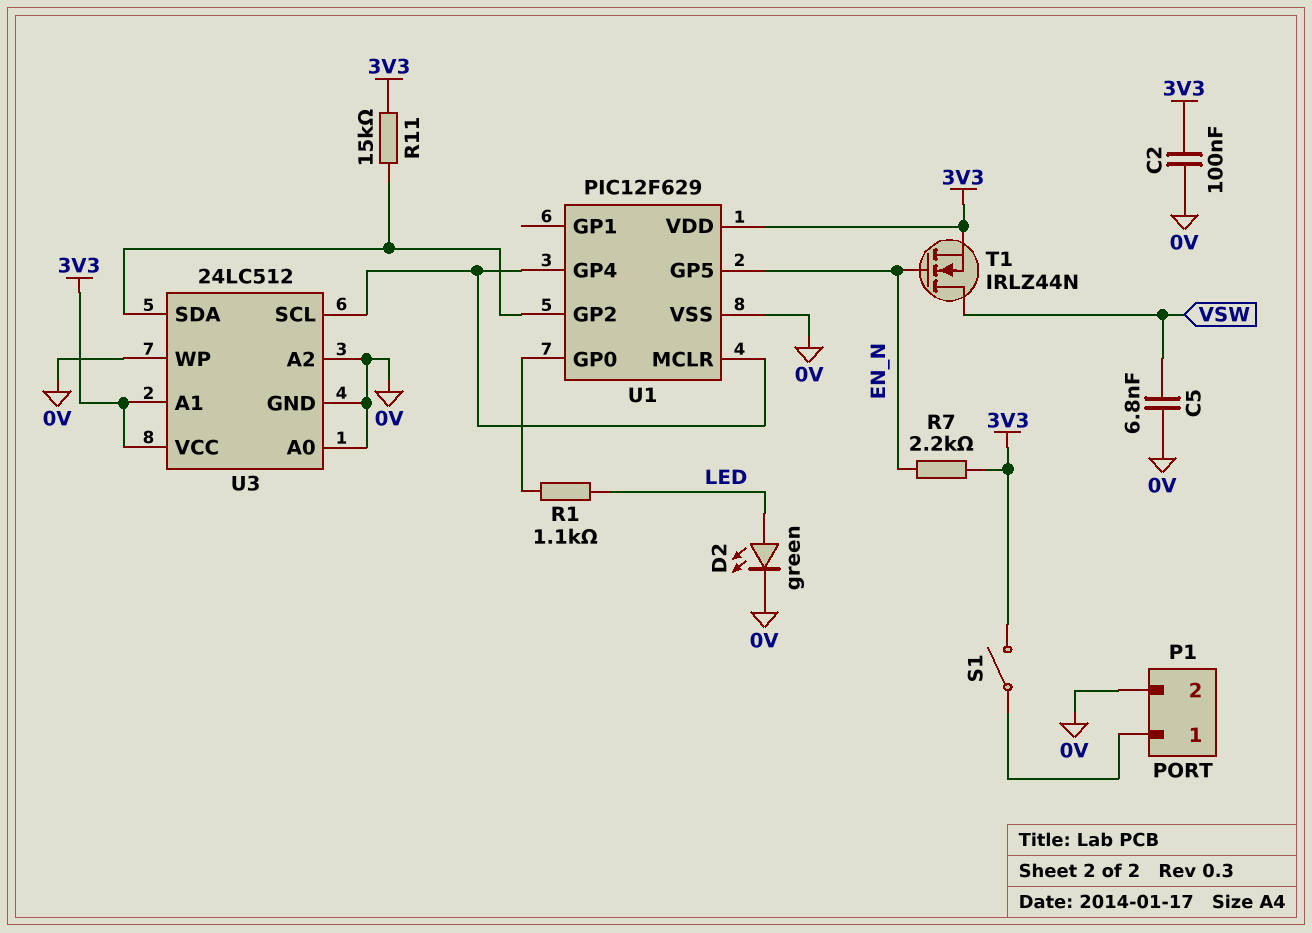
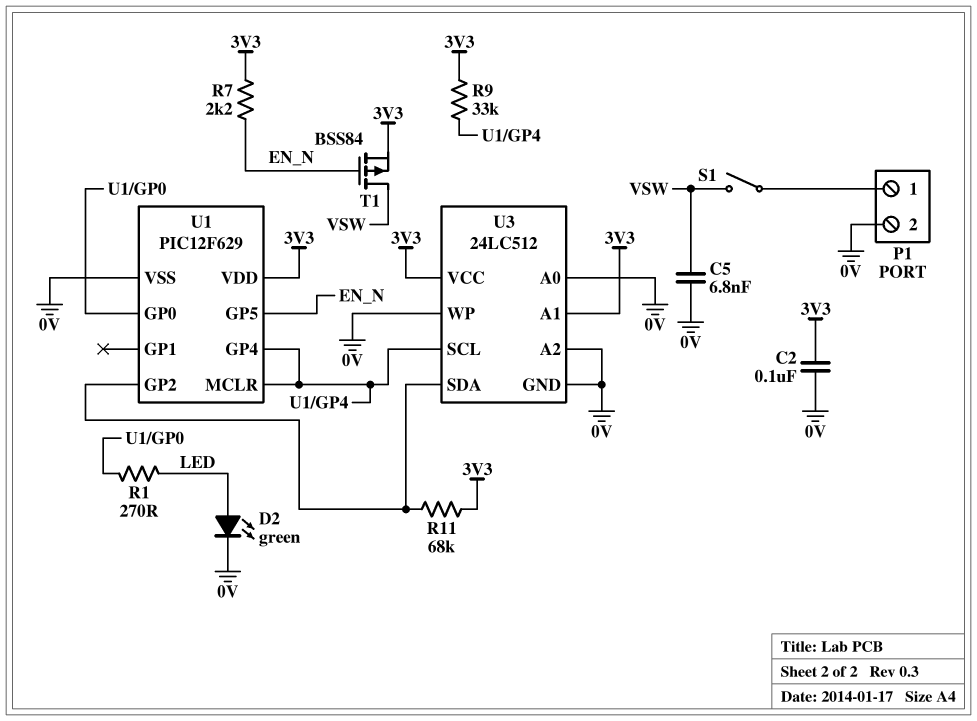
R1: 1.1k (LED, U1/GP0) -> 270 (LED, U1/GP0)
R9: none -> 33k (3V3, U1/GP4)
R11: 15k (3V3, U1/GP2) -> 68k (3V3, U1/GP2)
S1: switch (3V3, P1/1) -> switch (P1/1, VSW)
T1: NMOS IRLZ44N (G EN_N, D VSW, S 3V3) -> PMOS BSS84 (G EN_N, D VSW, S 3V3)

